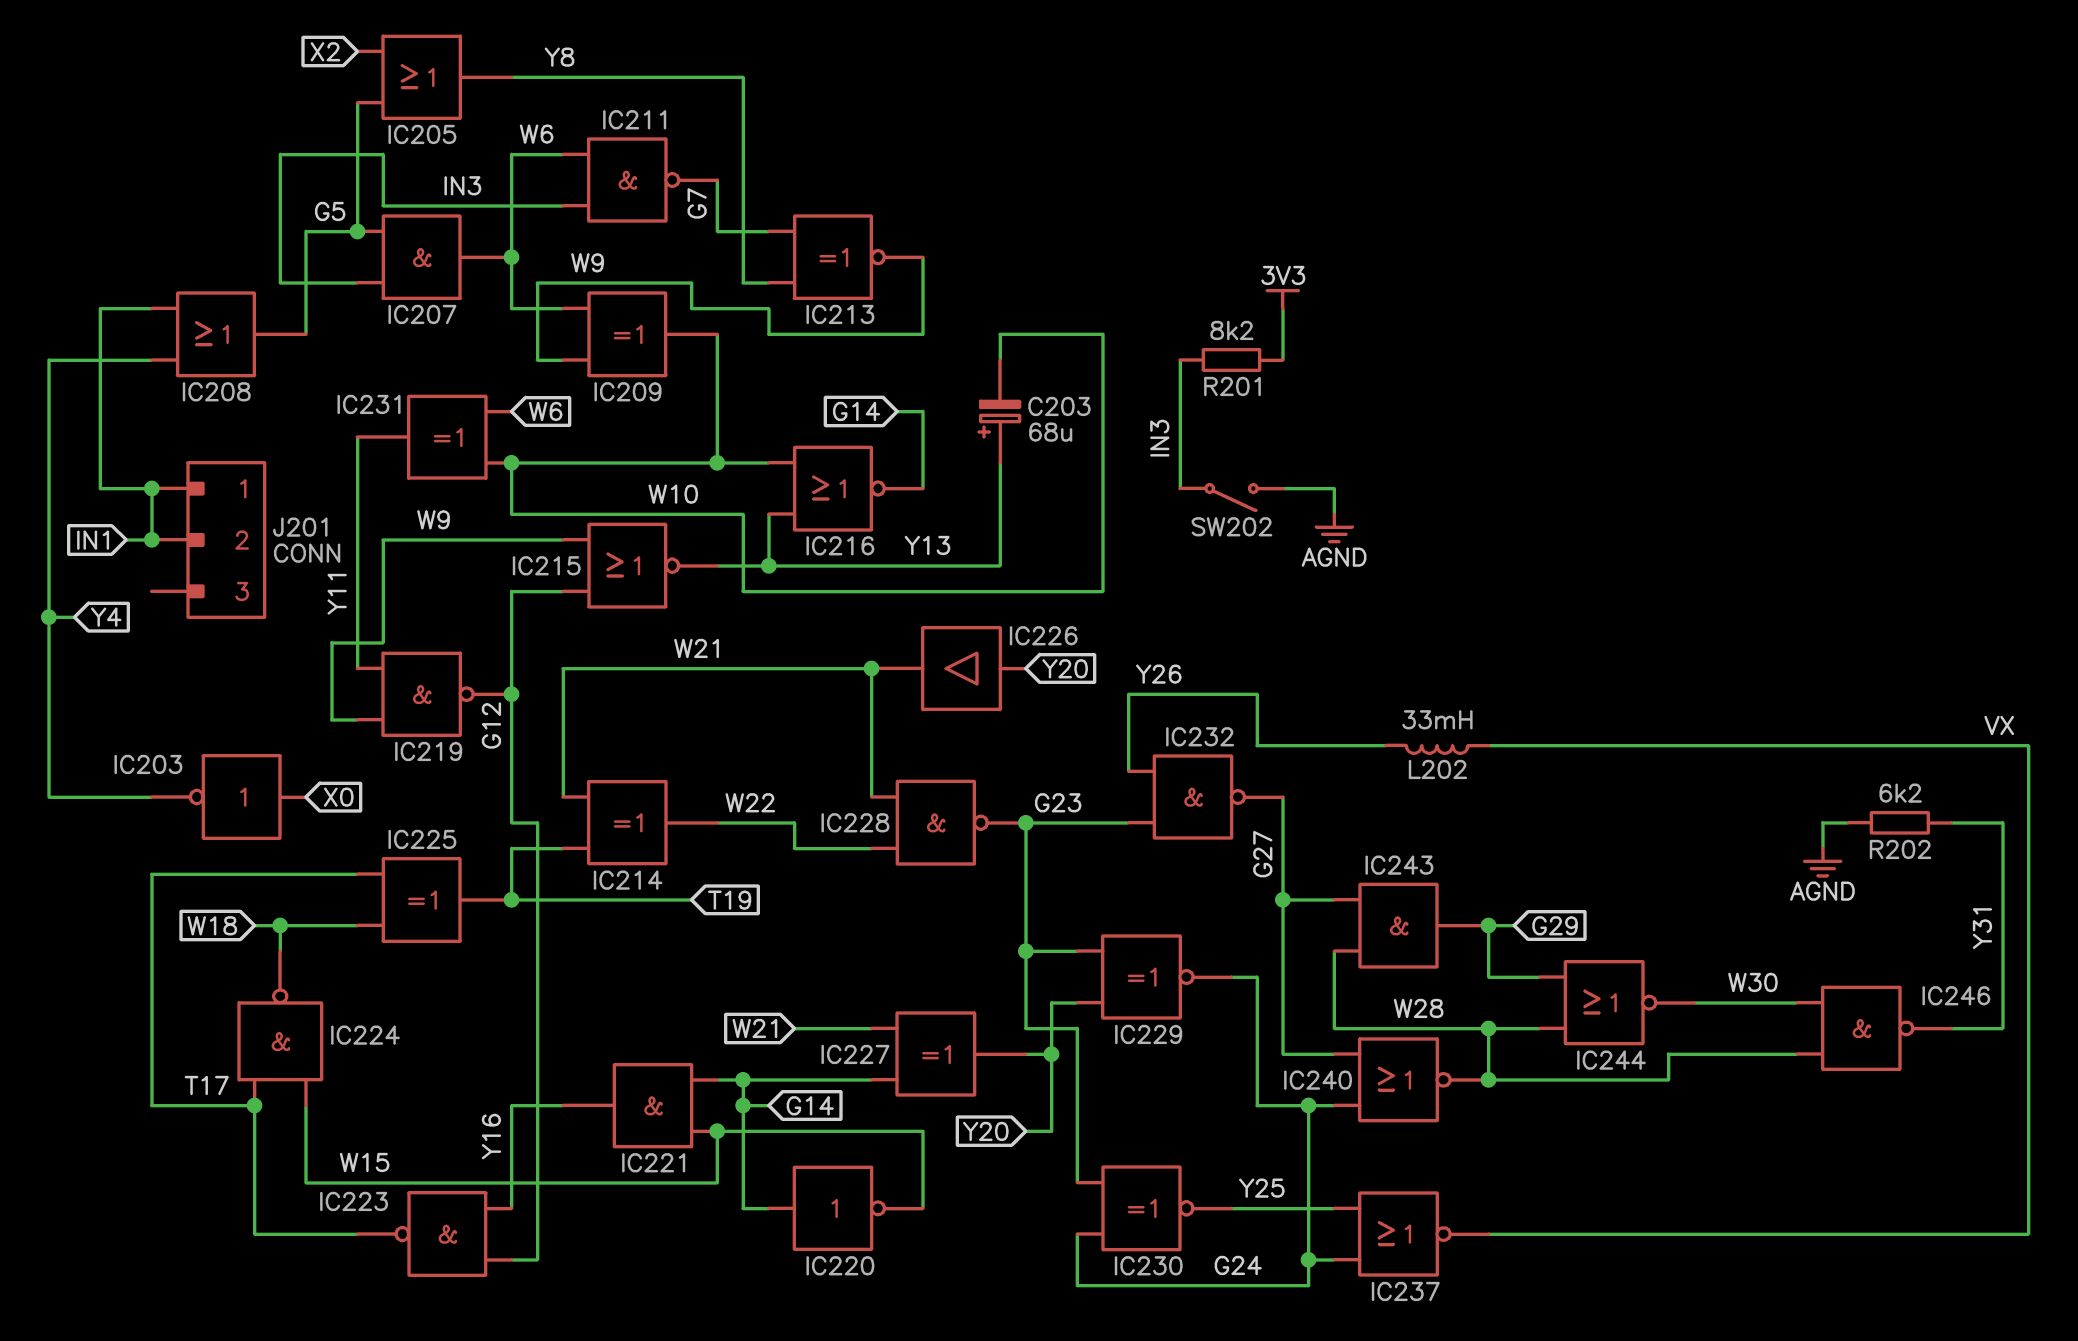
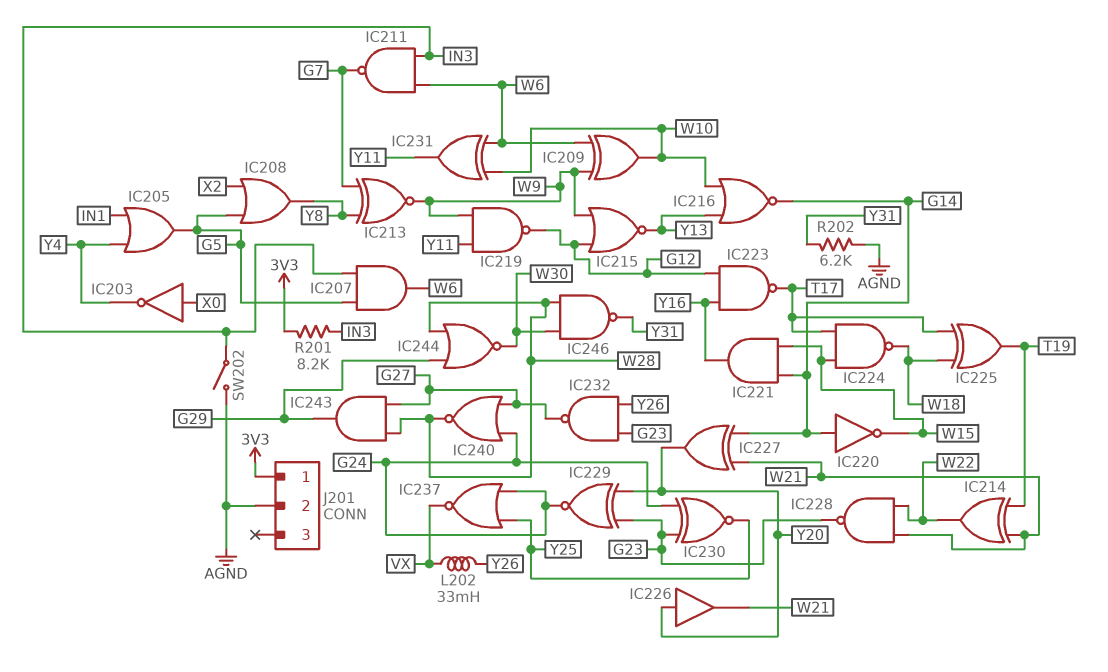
C203: 68uF (plus Y13, minus W10) -> none
IC205: OR (in G5, in X2, out Y8) -> OR (in IN1, in Y4, out G5)
IC208: OR (in IN1, in Y4, out G5) -> OR (in G5, in X2, out Y8)
J201 pin 1: IN1 -> 3V3
J201 pin 2: IN1 -> AGND

